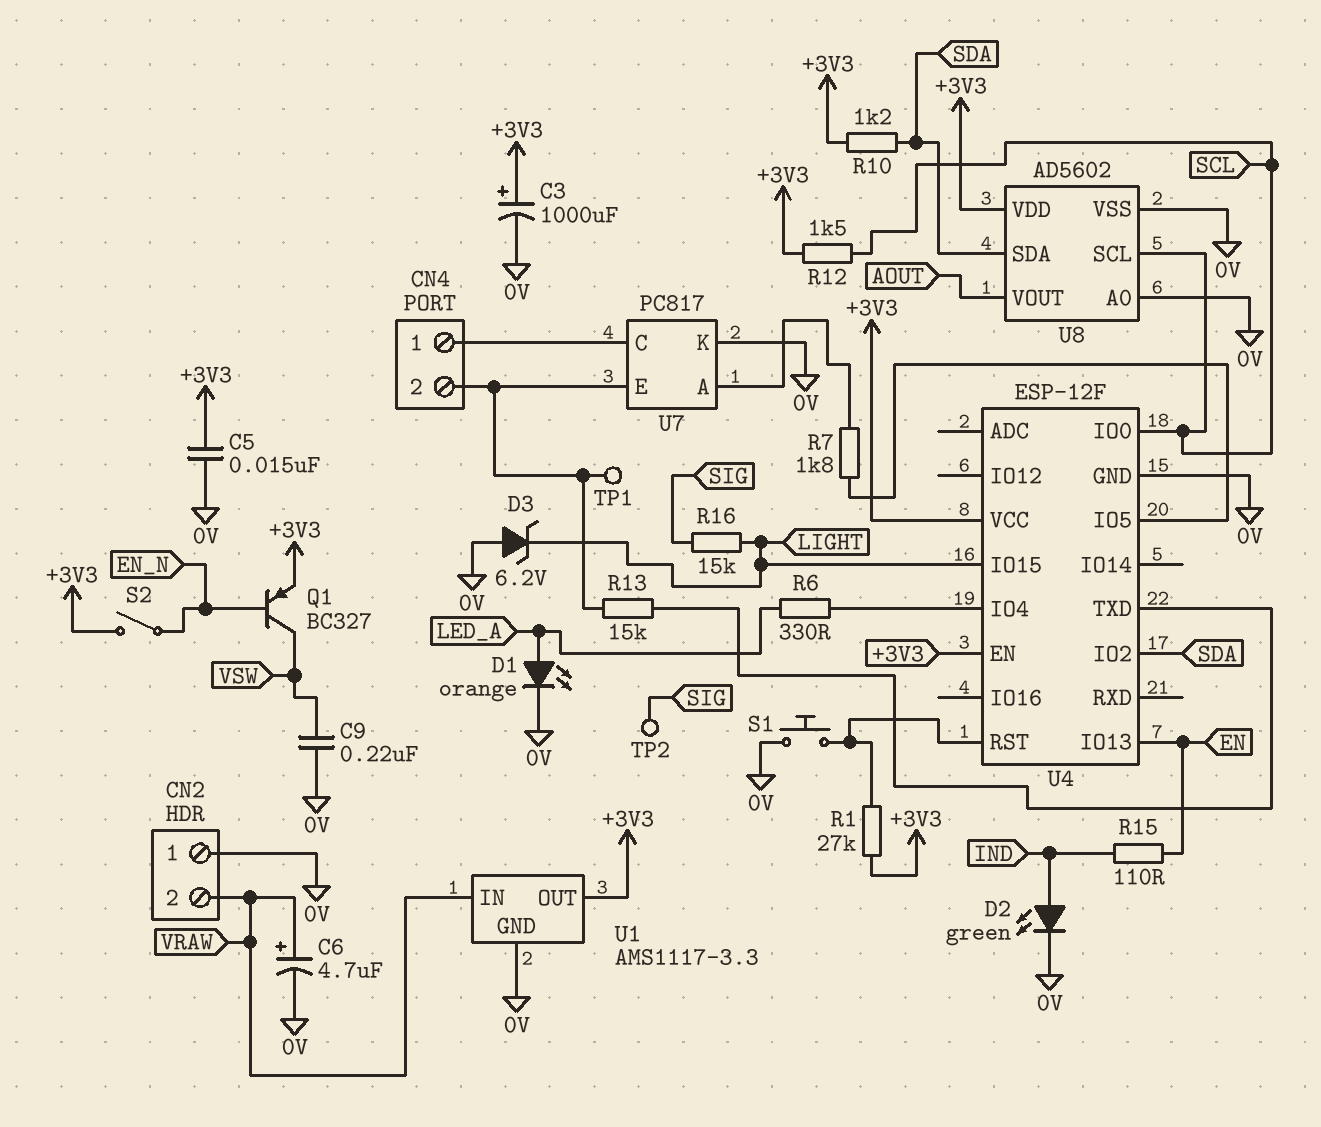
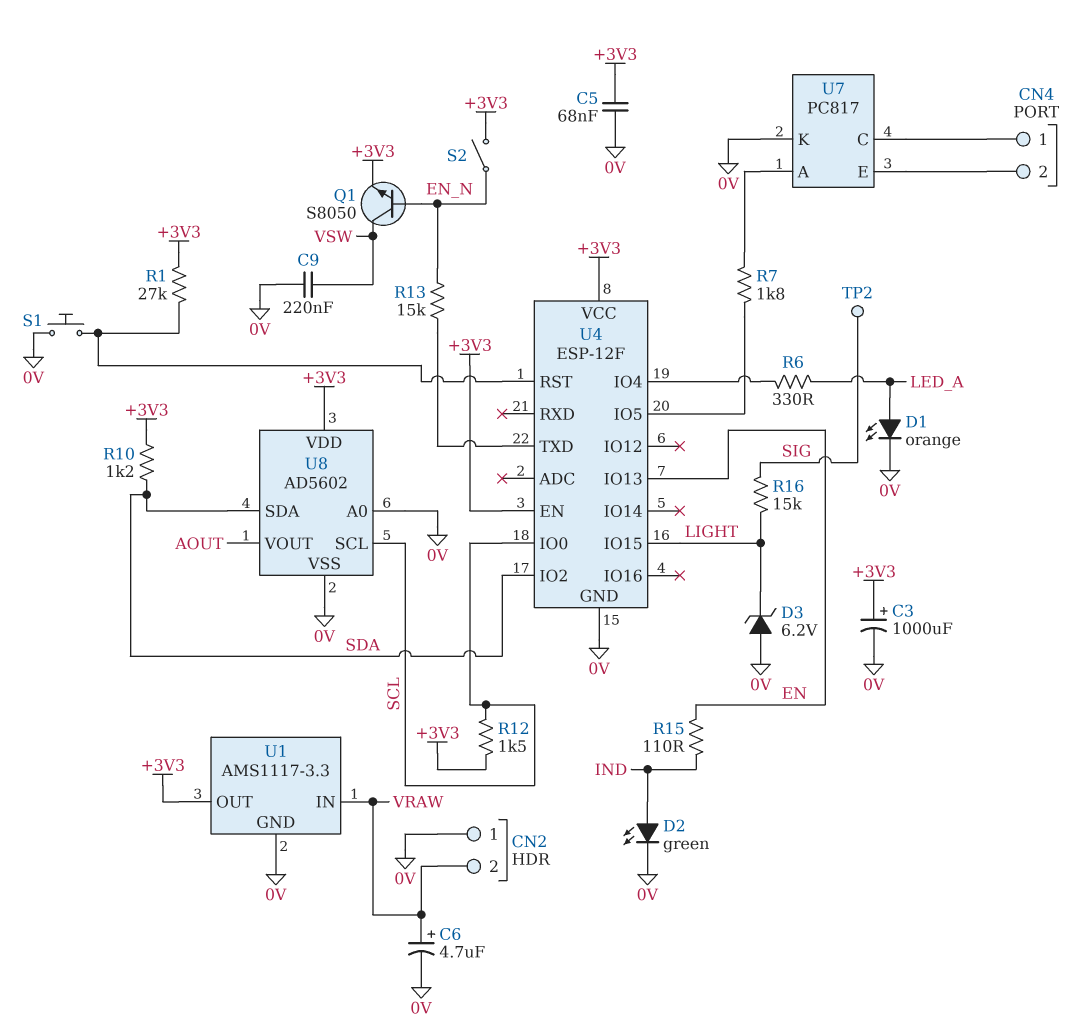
C5: 15nF (+3V3, 0V) -> 68nF (+3V3, 0V)
Q1: PNP BC327 (B EN_N, C VSW, E +3V3) -> NPN S8050 (B EN_N, C VSW, E +3V3)
R13: 15k (CN4/2, U4/TXD) -> 15k (EN_N, U4/TXD)
TP1: test point (CN4/2) -> none

